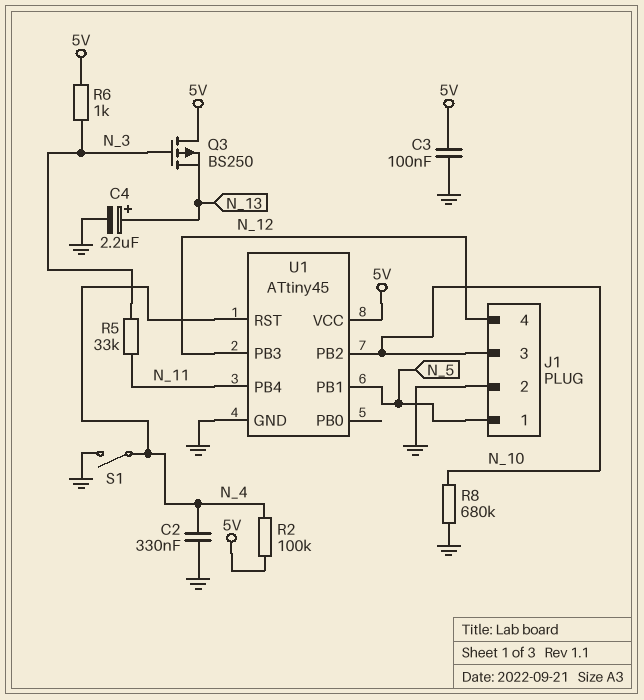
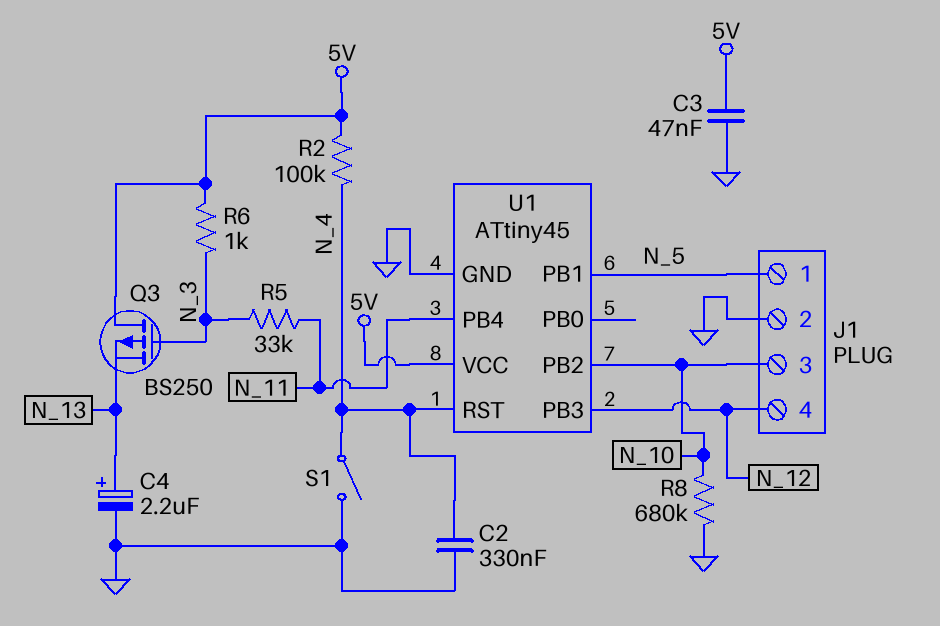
C3: 100nF (5V, GND) -> 47nF (5V, GND)

